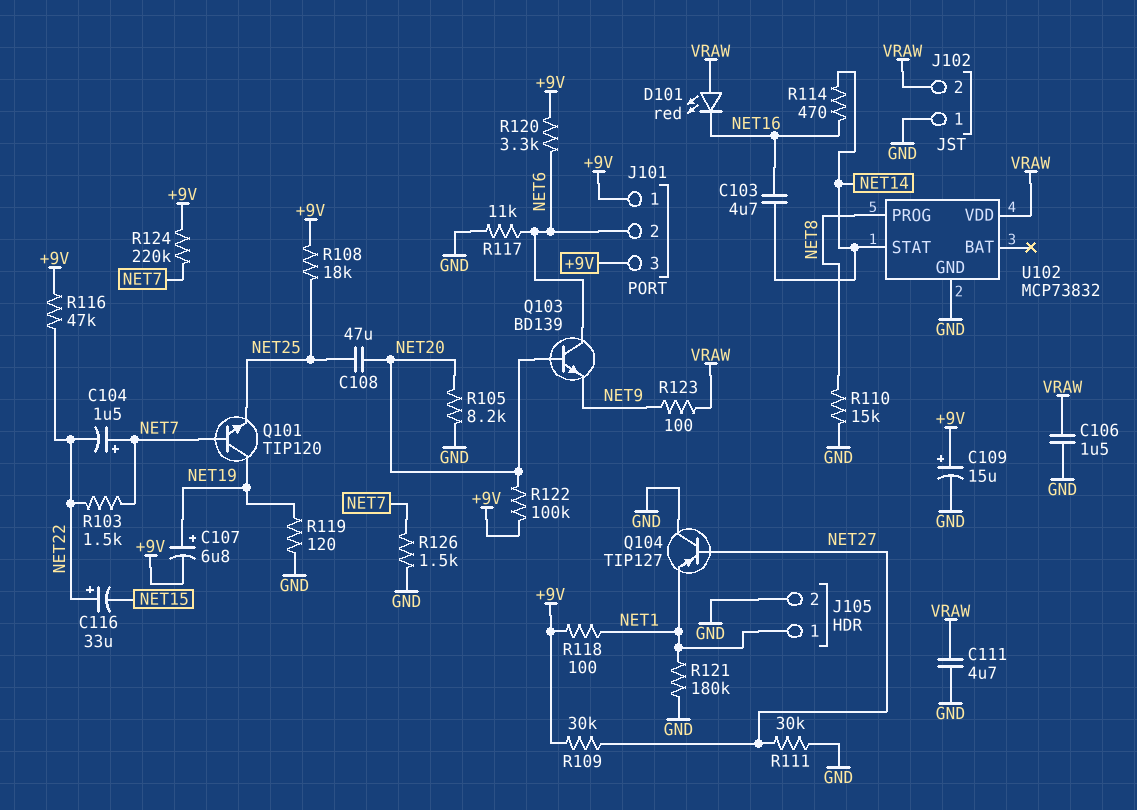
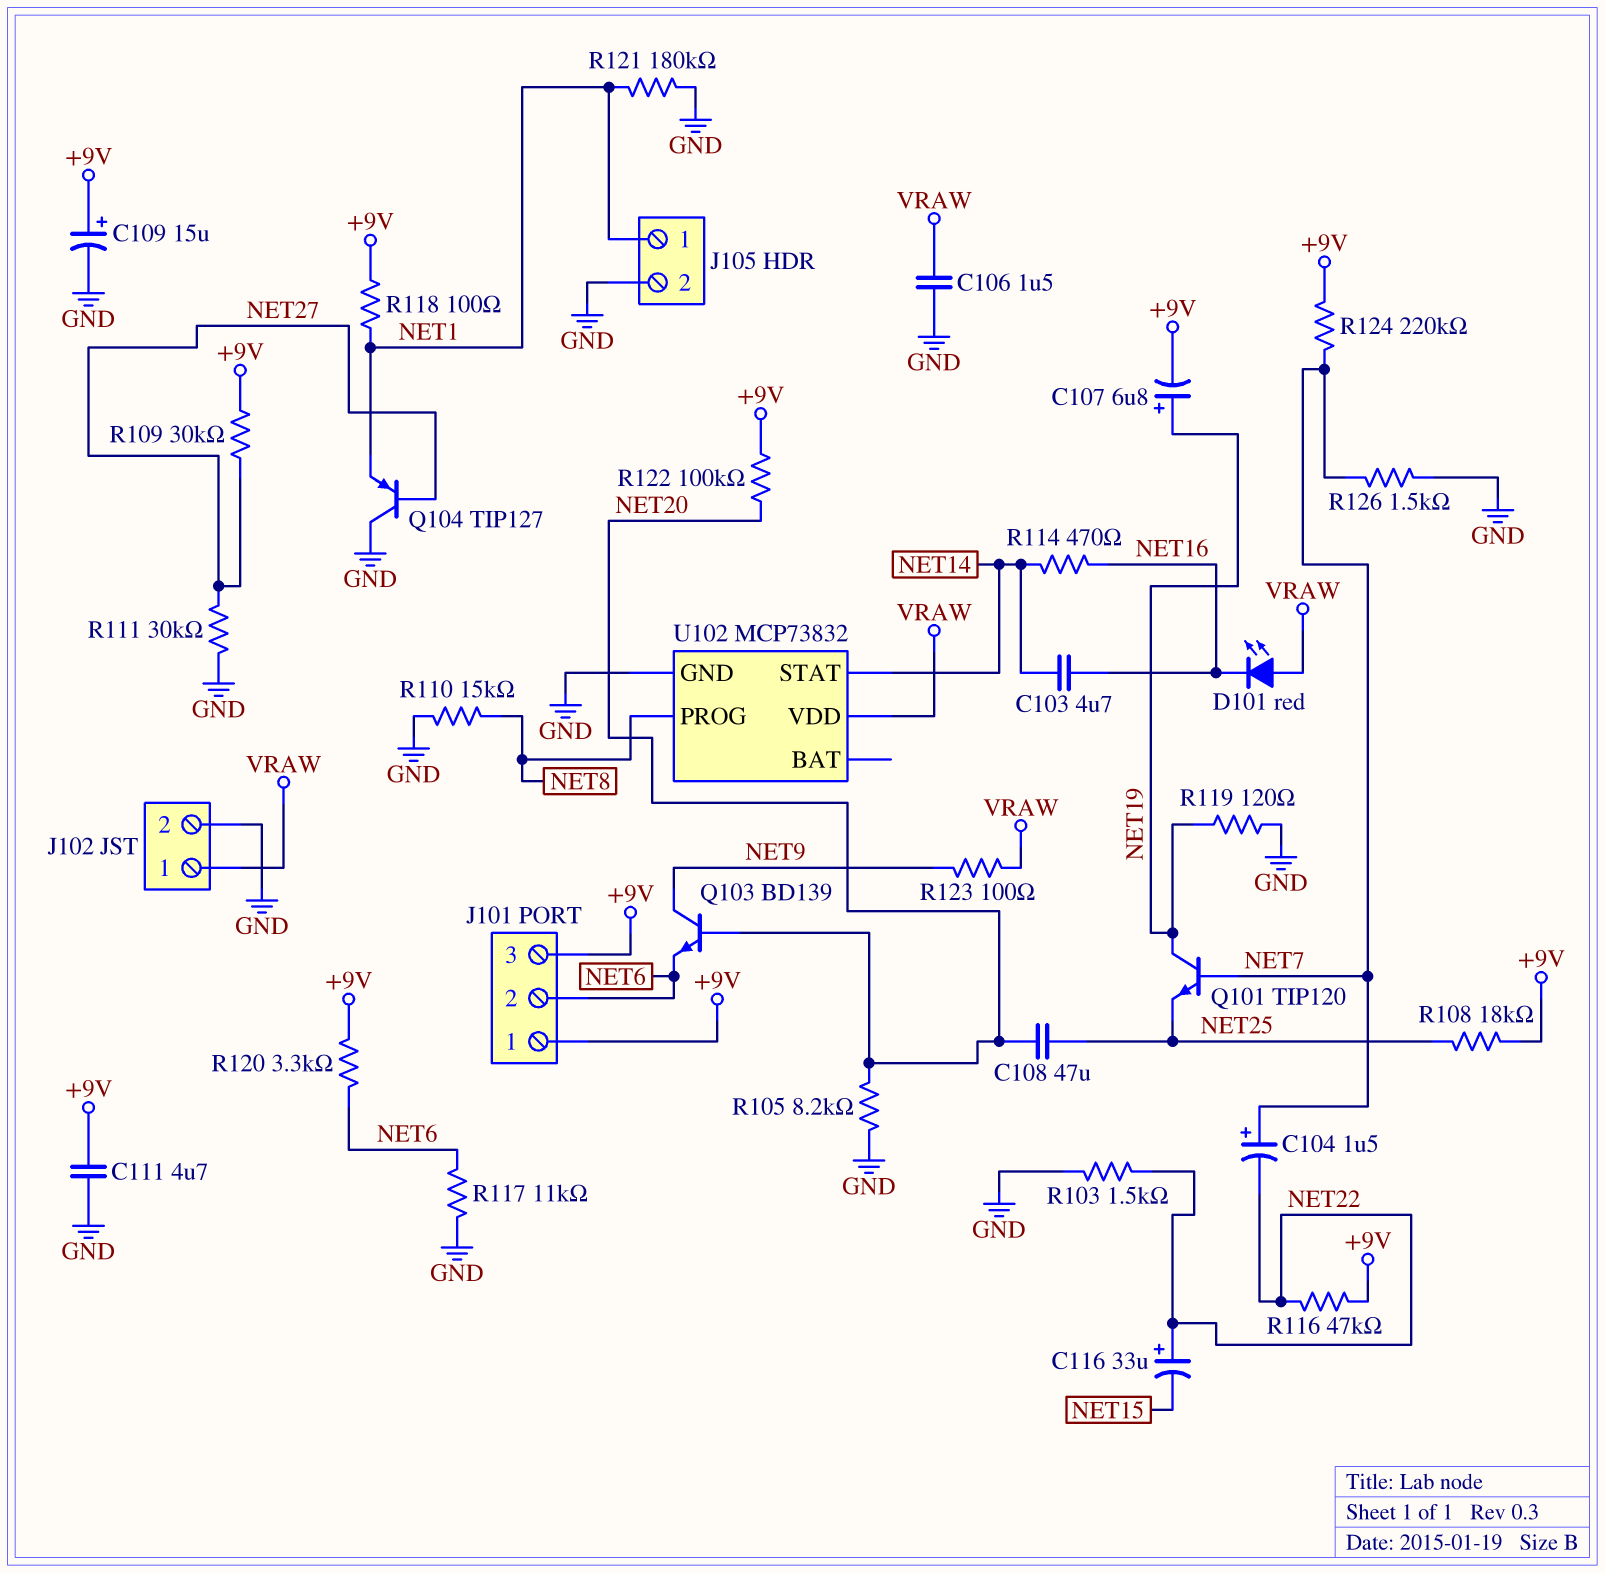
C111: 4.7uF (GND, VRAW) -> 4.7uF (+9V, GND)
J102 pin 1: GND -> VRAW
J102 pin 2: VRAW -> GND
Q103: NPN BD139 (B NET20, C NET6, E NET9) -> NPN BD139 (B NET20, C NET9, E NET6)
R103: 1.5k (NET7, NET22) -> 1.5k (GND, NET22)

